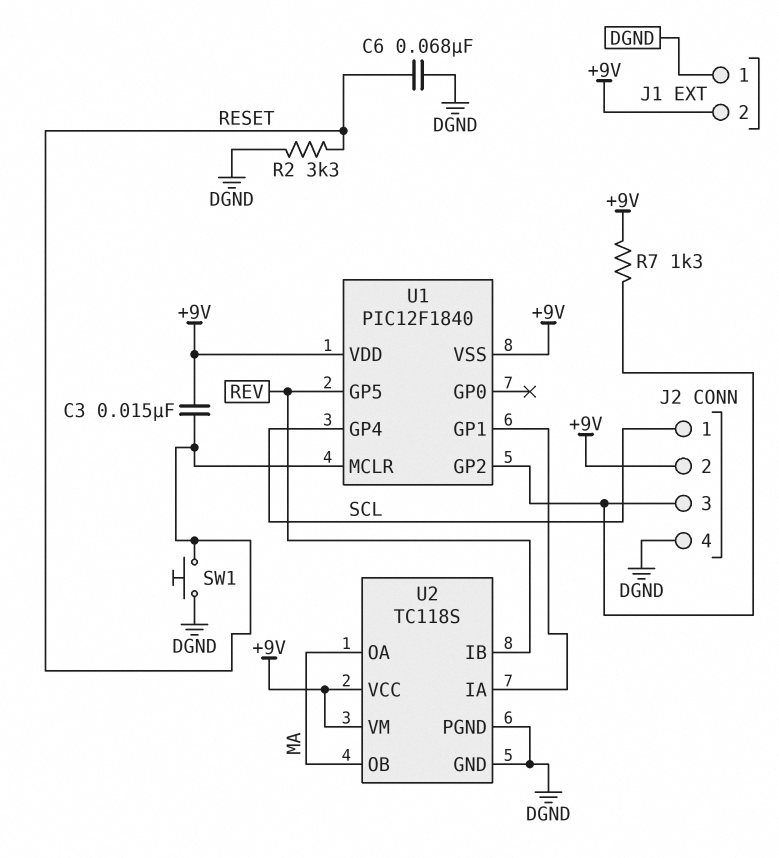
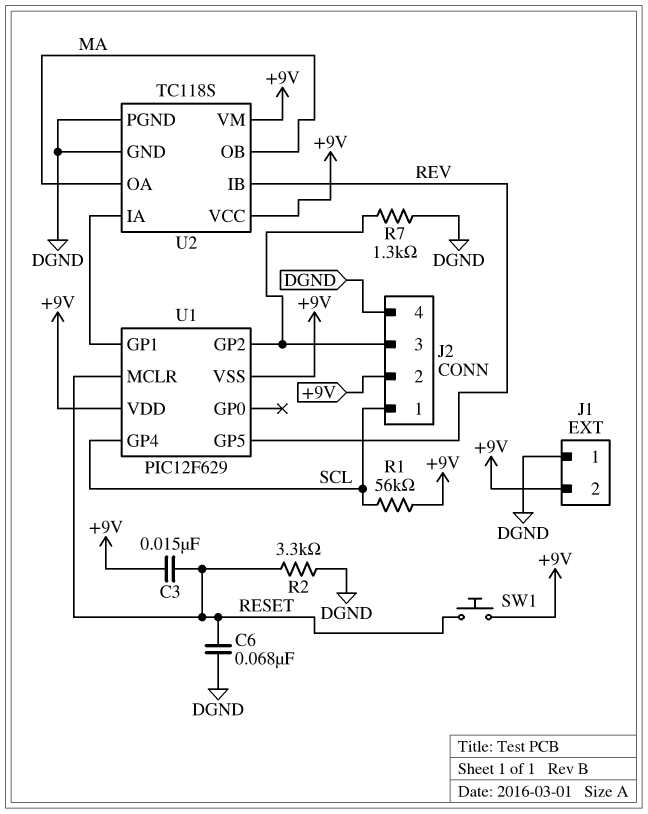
R1: none -> 56k (+9V, SCL)
R7: 1.3k (+9V, J2/3) -> 1.3k (DGND, J2/3)
SW1: button (DGND, RESET) -> button (+9V, RESET)
U1: PIC12F1840 -> PIC12F629

